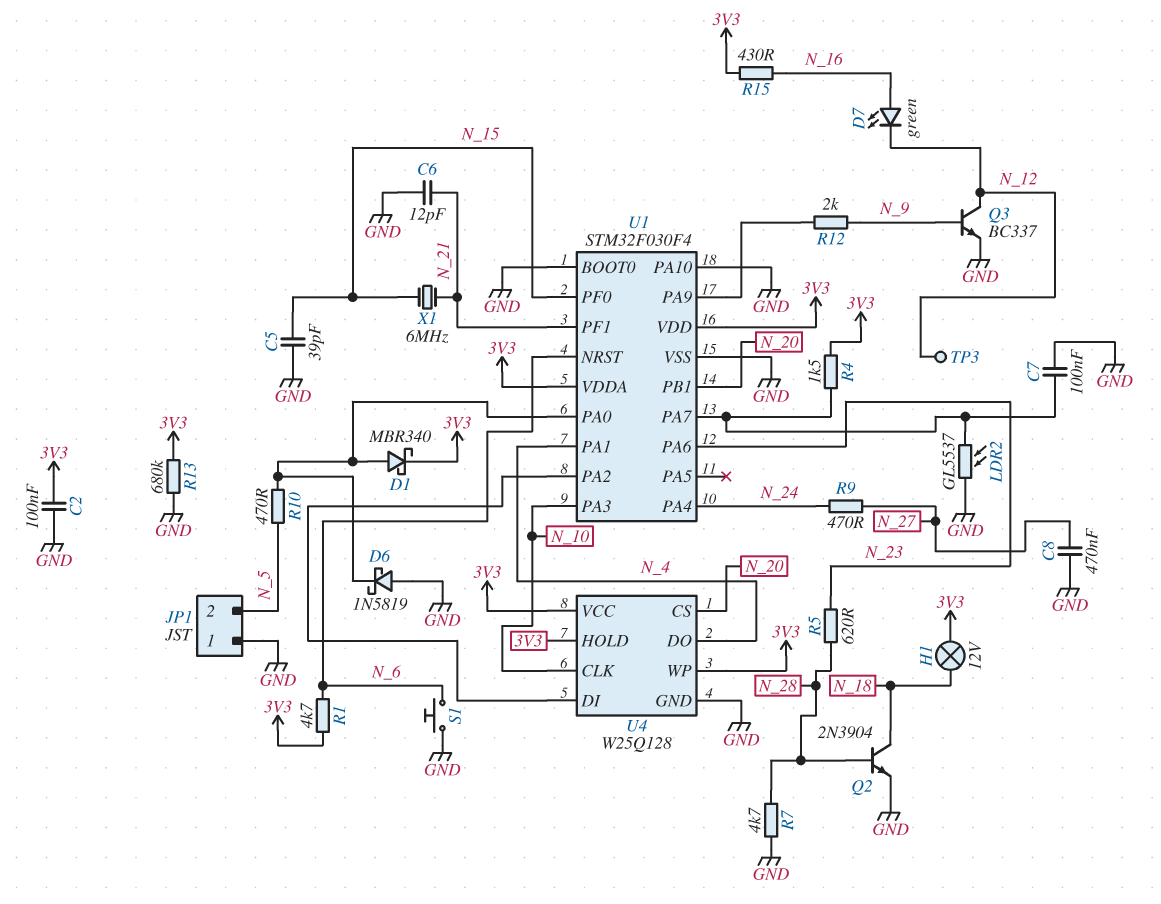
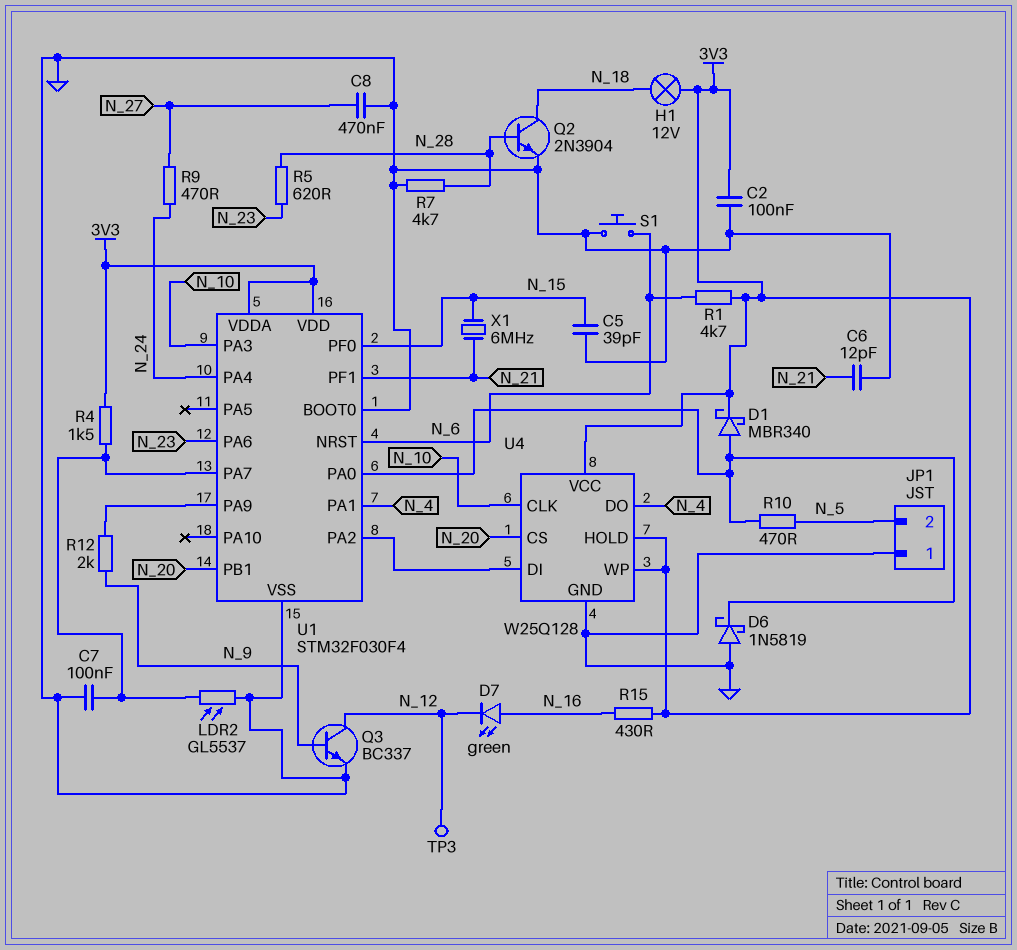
R13: 680k (3V3, GND) -> none
U1 pin PA10: GND -> none

